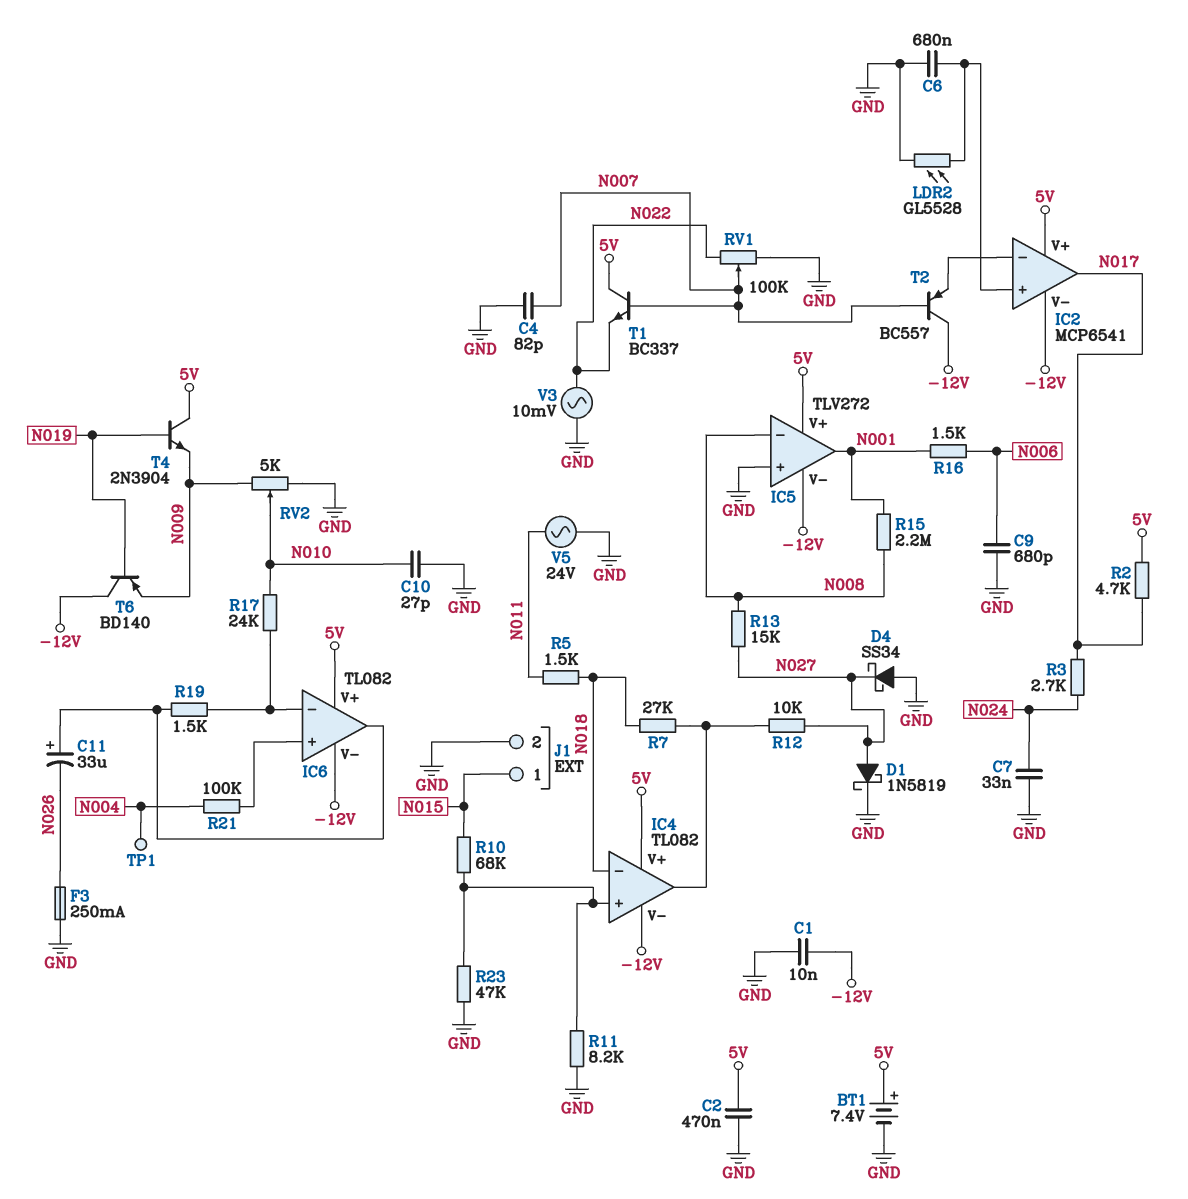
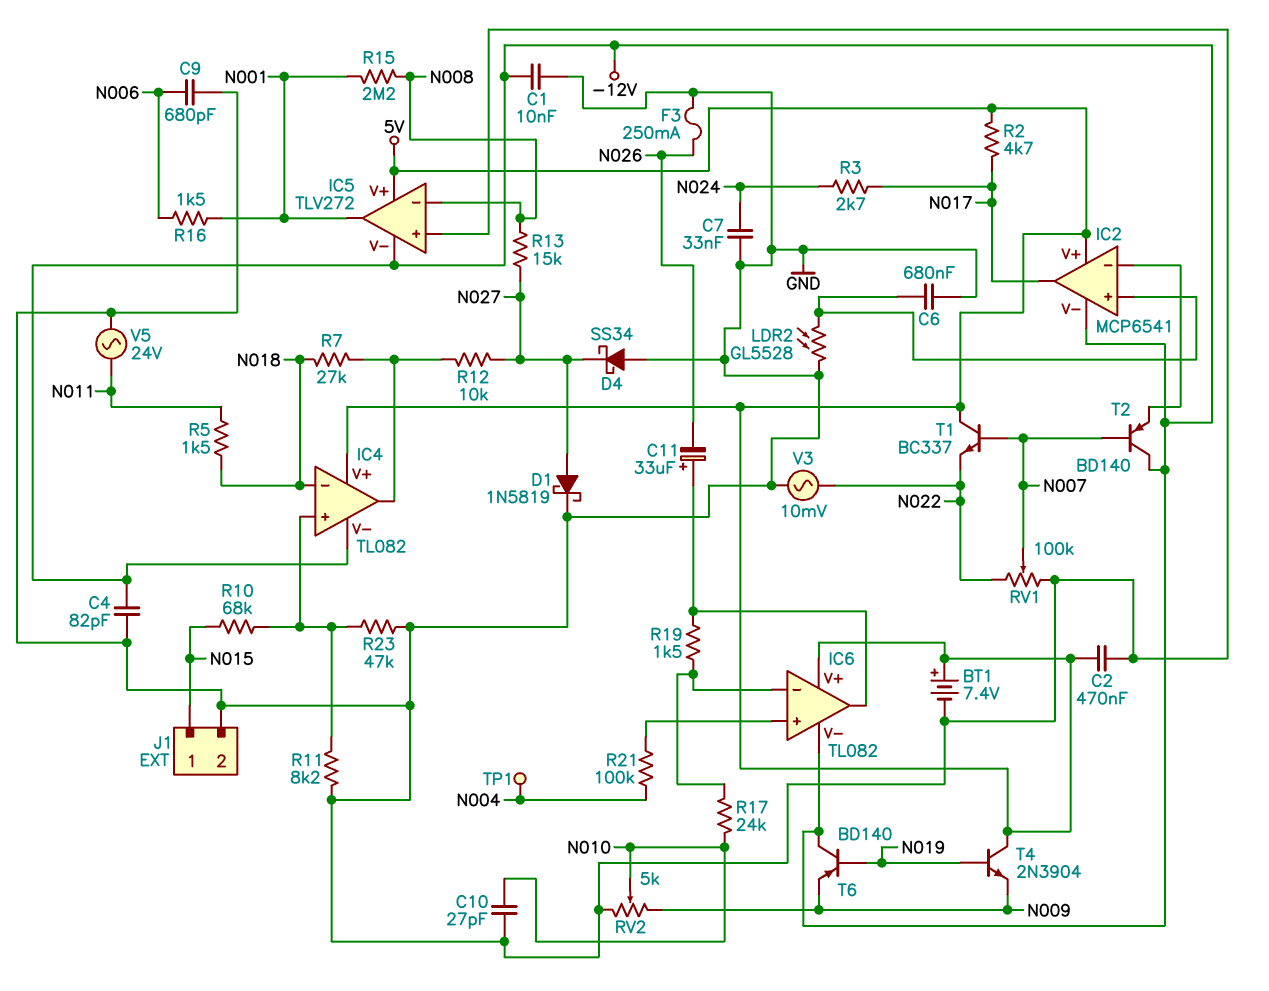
C4: 82pF (GND, N007) -> 82pF (-12V, GND)
T2: PNP BC557 (B N007, C -12V, E IC2/in-) -> PNP BD140 (B N007, C -12V, E IC2/in-)

